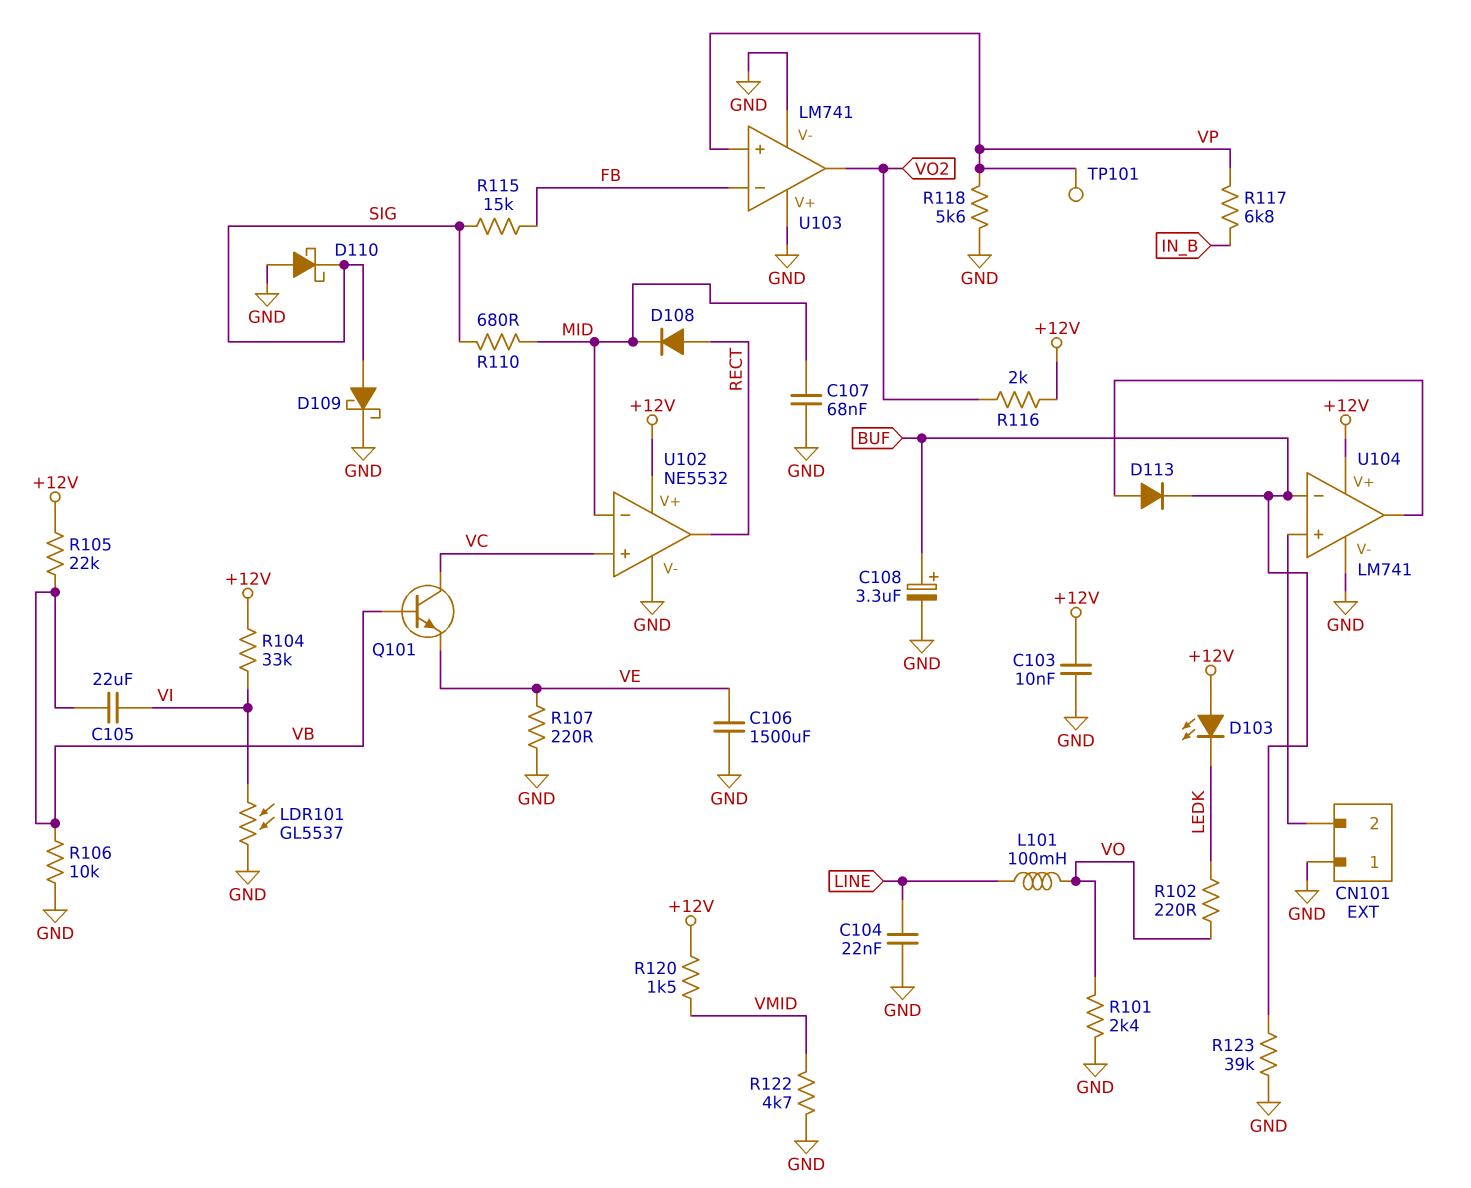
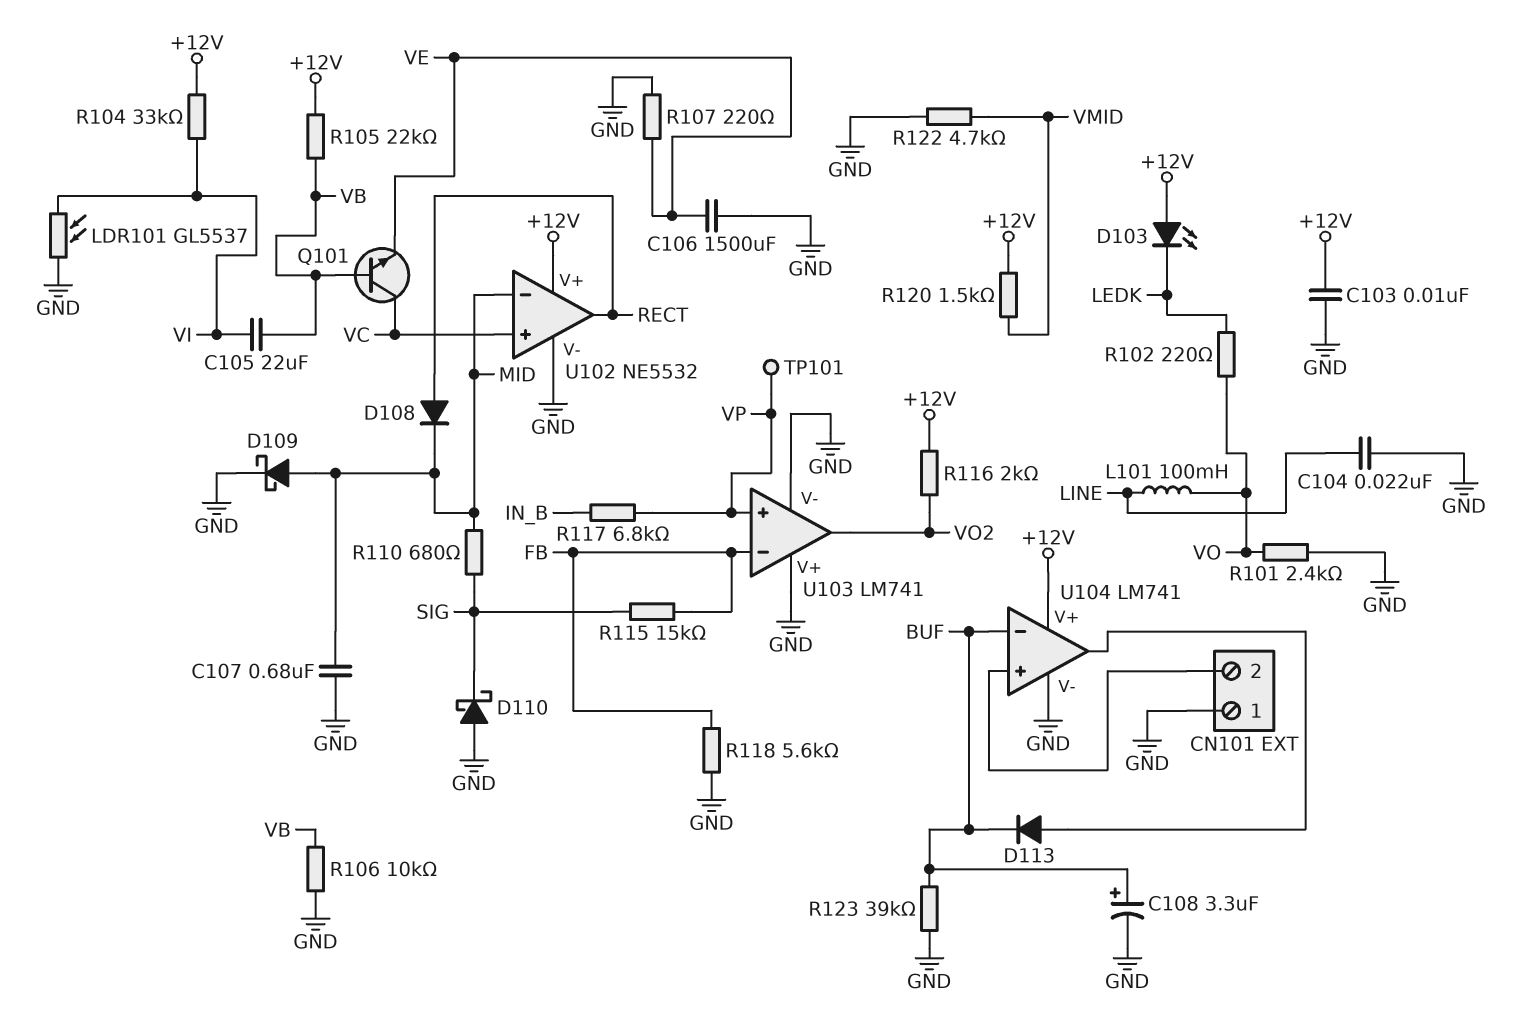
C107: 68nF (GND, MID) -> 680nF (GND, MID)
D109: schottky (A SIG, K GND) -> schottky (A MID, K GND)
R118: 5.6k (GND, VP) -> 5.6k (FB, GND)

